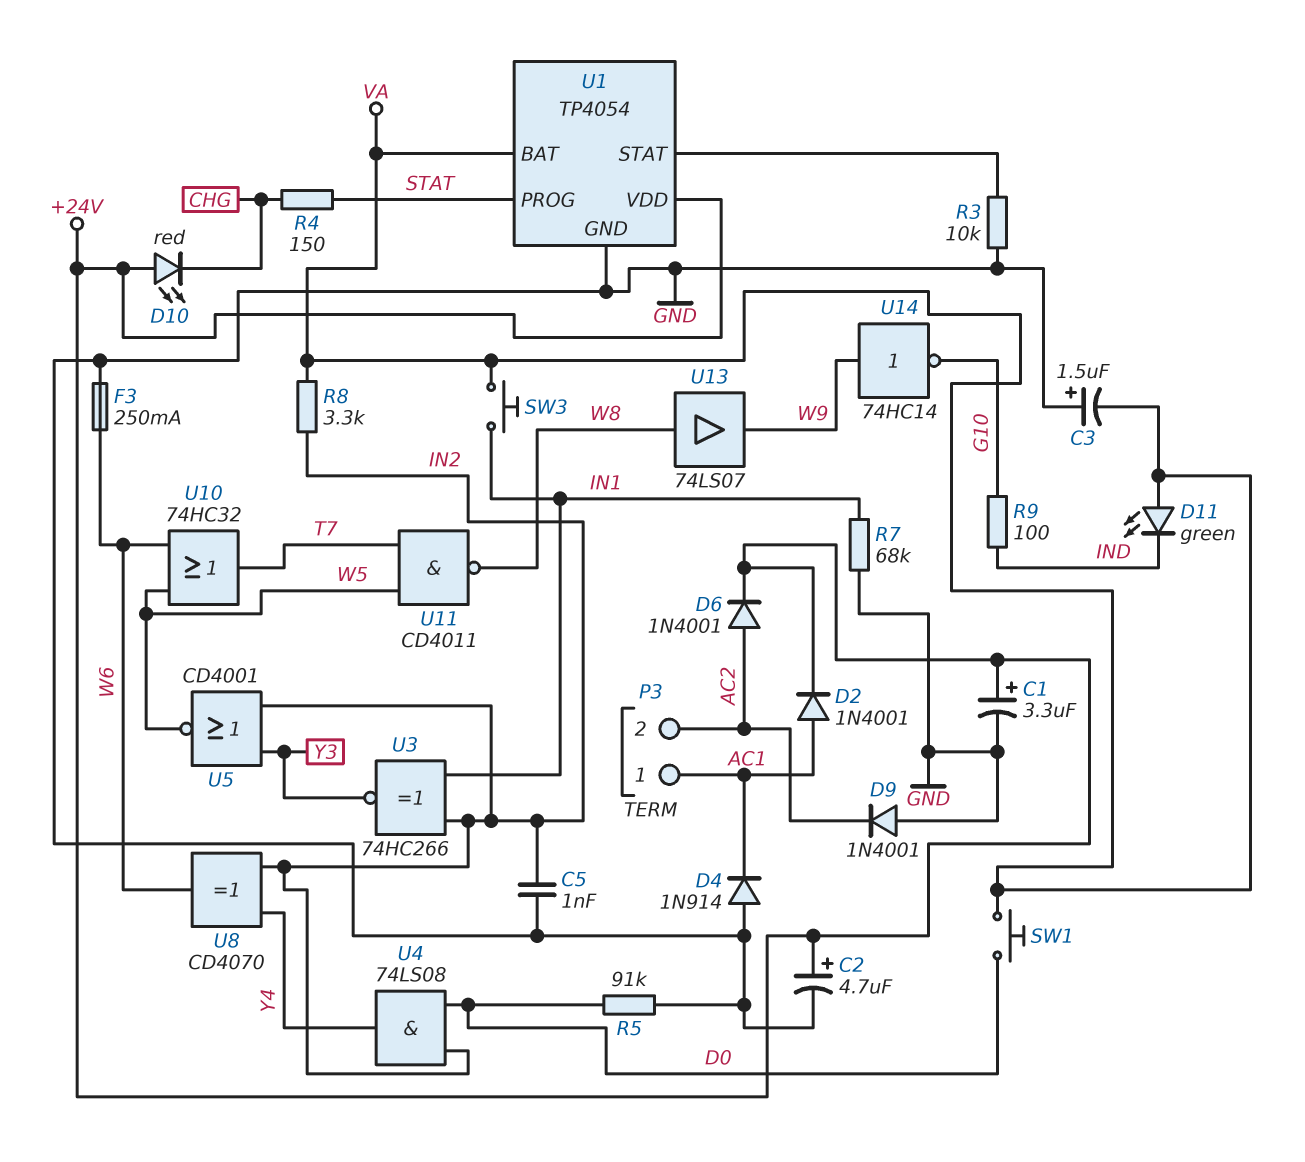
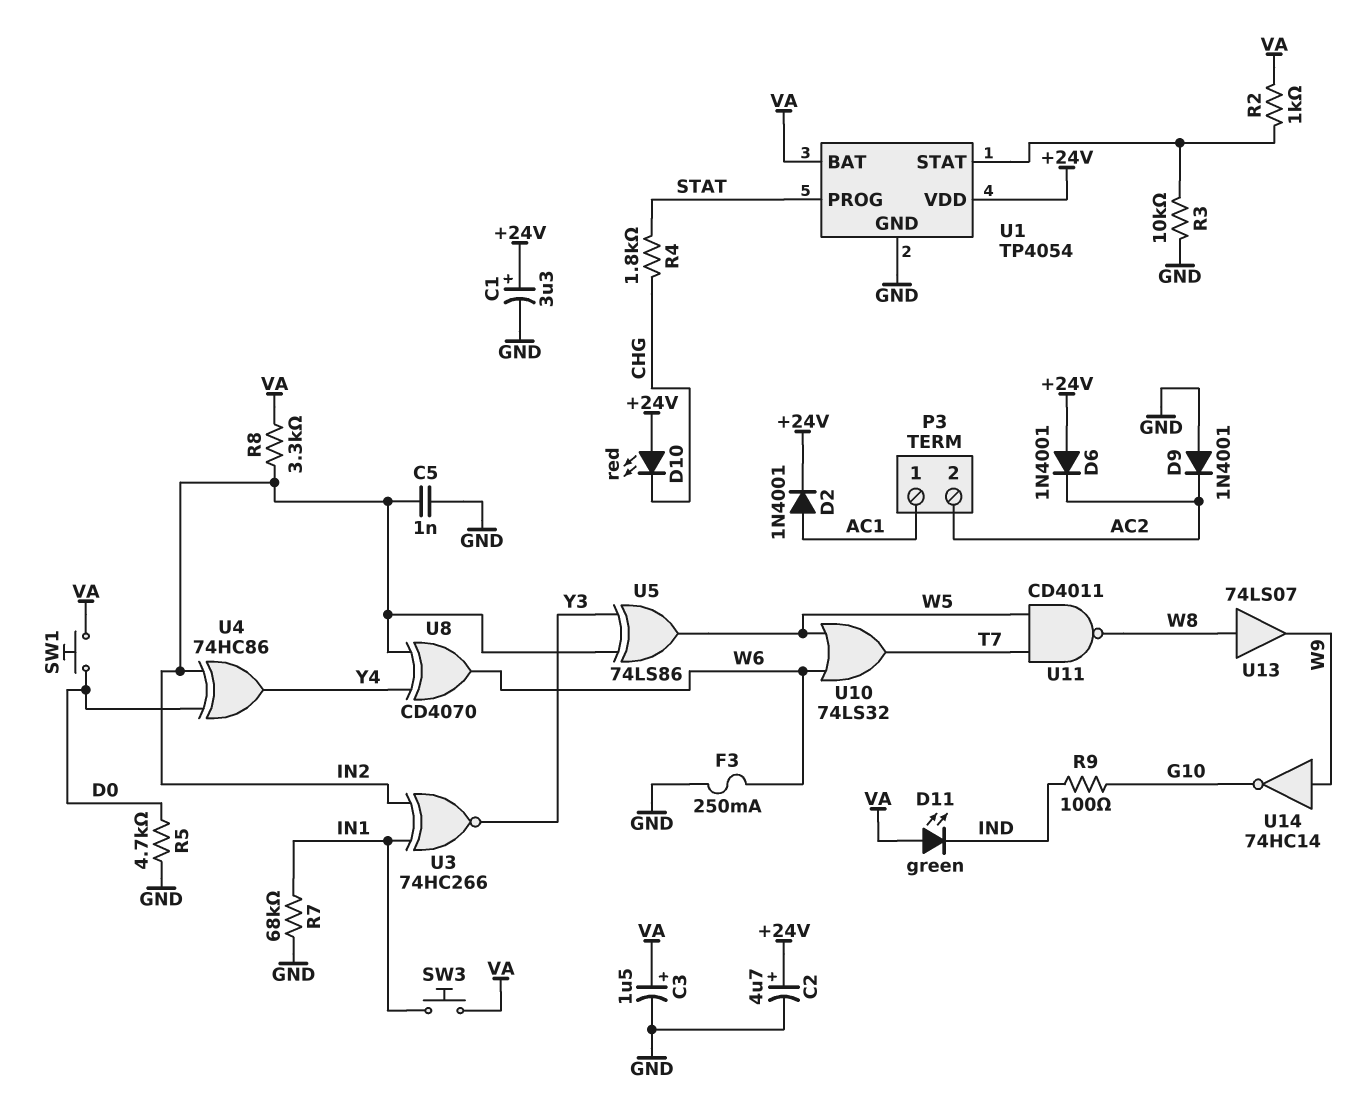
C3: 1.5uF (plus GND, minus VA) -> 1.5uF (plus VA, minus GND)
D4: diode 1N914 (A GND, K AC1) -> none
D6: diode 1N4001 (A AC2, K +24V) -> diode 1N4001 (A +24V, K AC2)
R2: none -> 1k (U1/STAT, VA)
R4: 150 (CHG, STAT) -> 1.8k (CHG, STAT)
R5: 91k (D0, GND) -> 4.7k (D0, GND)
U4: AND 74LS08 (in D0, in IN2, out Y4) -> XOR 74HC86 (in D0, in IN2, out Y4)
U5: NOR CD4001 (in IN2, in Y3, out W5) -> XOR 74LS86 (in IN2, in Y3, out W5)
U10: OR 74HC32 (in W5, in W6, out T7) -> OR 74LS32 (in W5, in W6, out T7)

